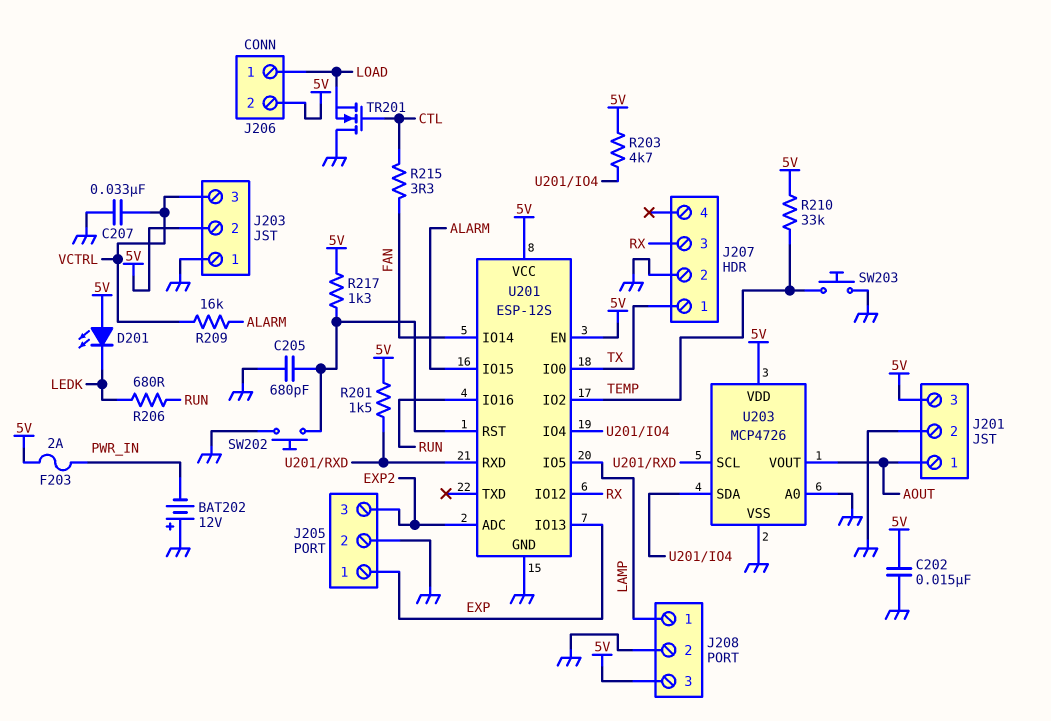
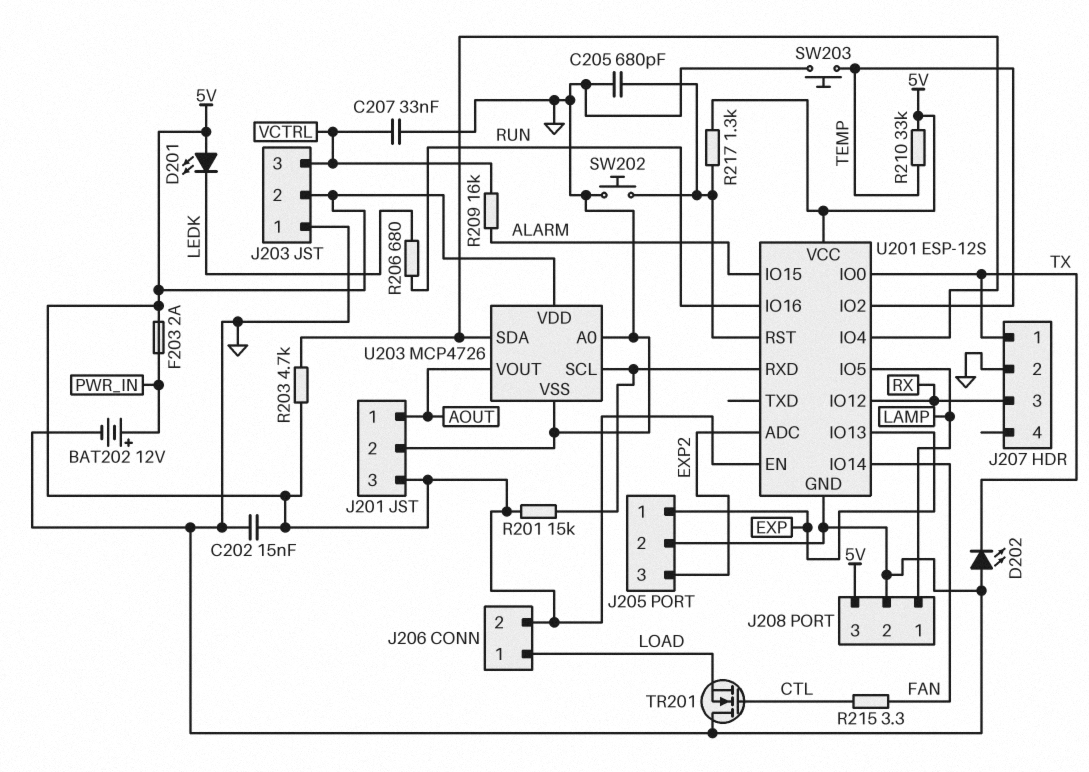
BAT202: 12V (plus GND, minus PWR_IN) -> 12V (plus PWR_IN, minus GND)
D202: none -> LED (A GND, K TX)
R201: 1.5k (5V, U201/RXD) -> 15k (5V, U201/RXD)

